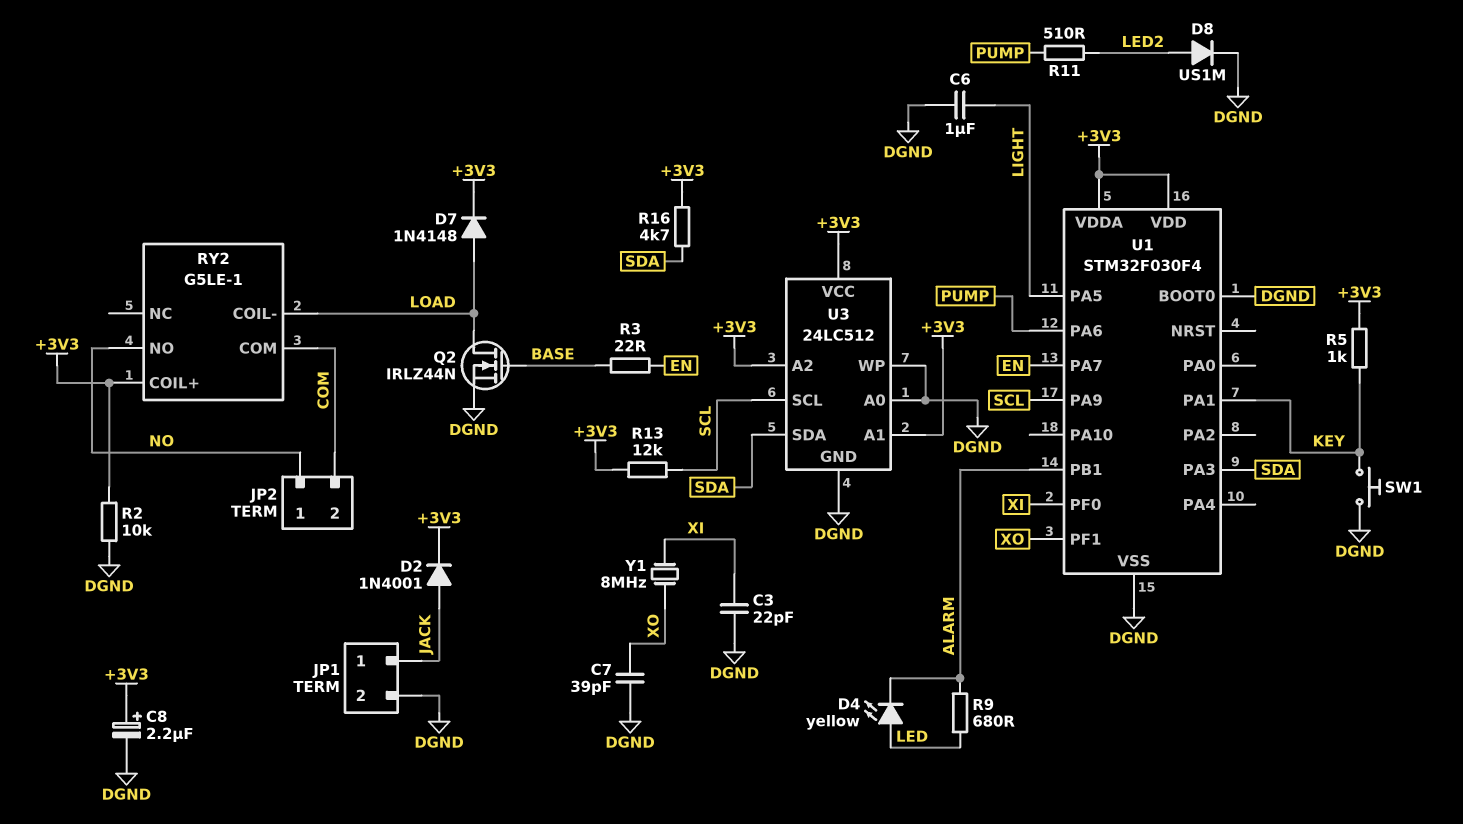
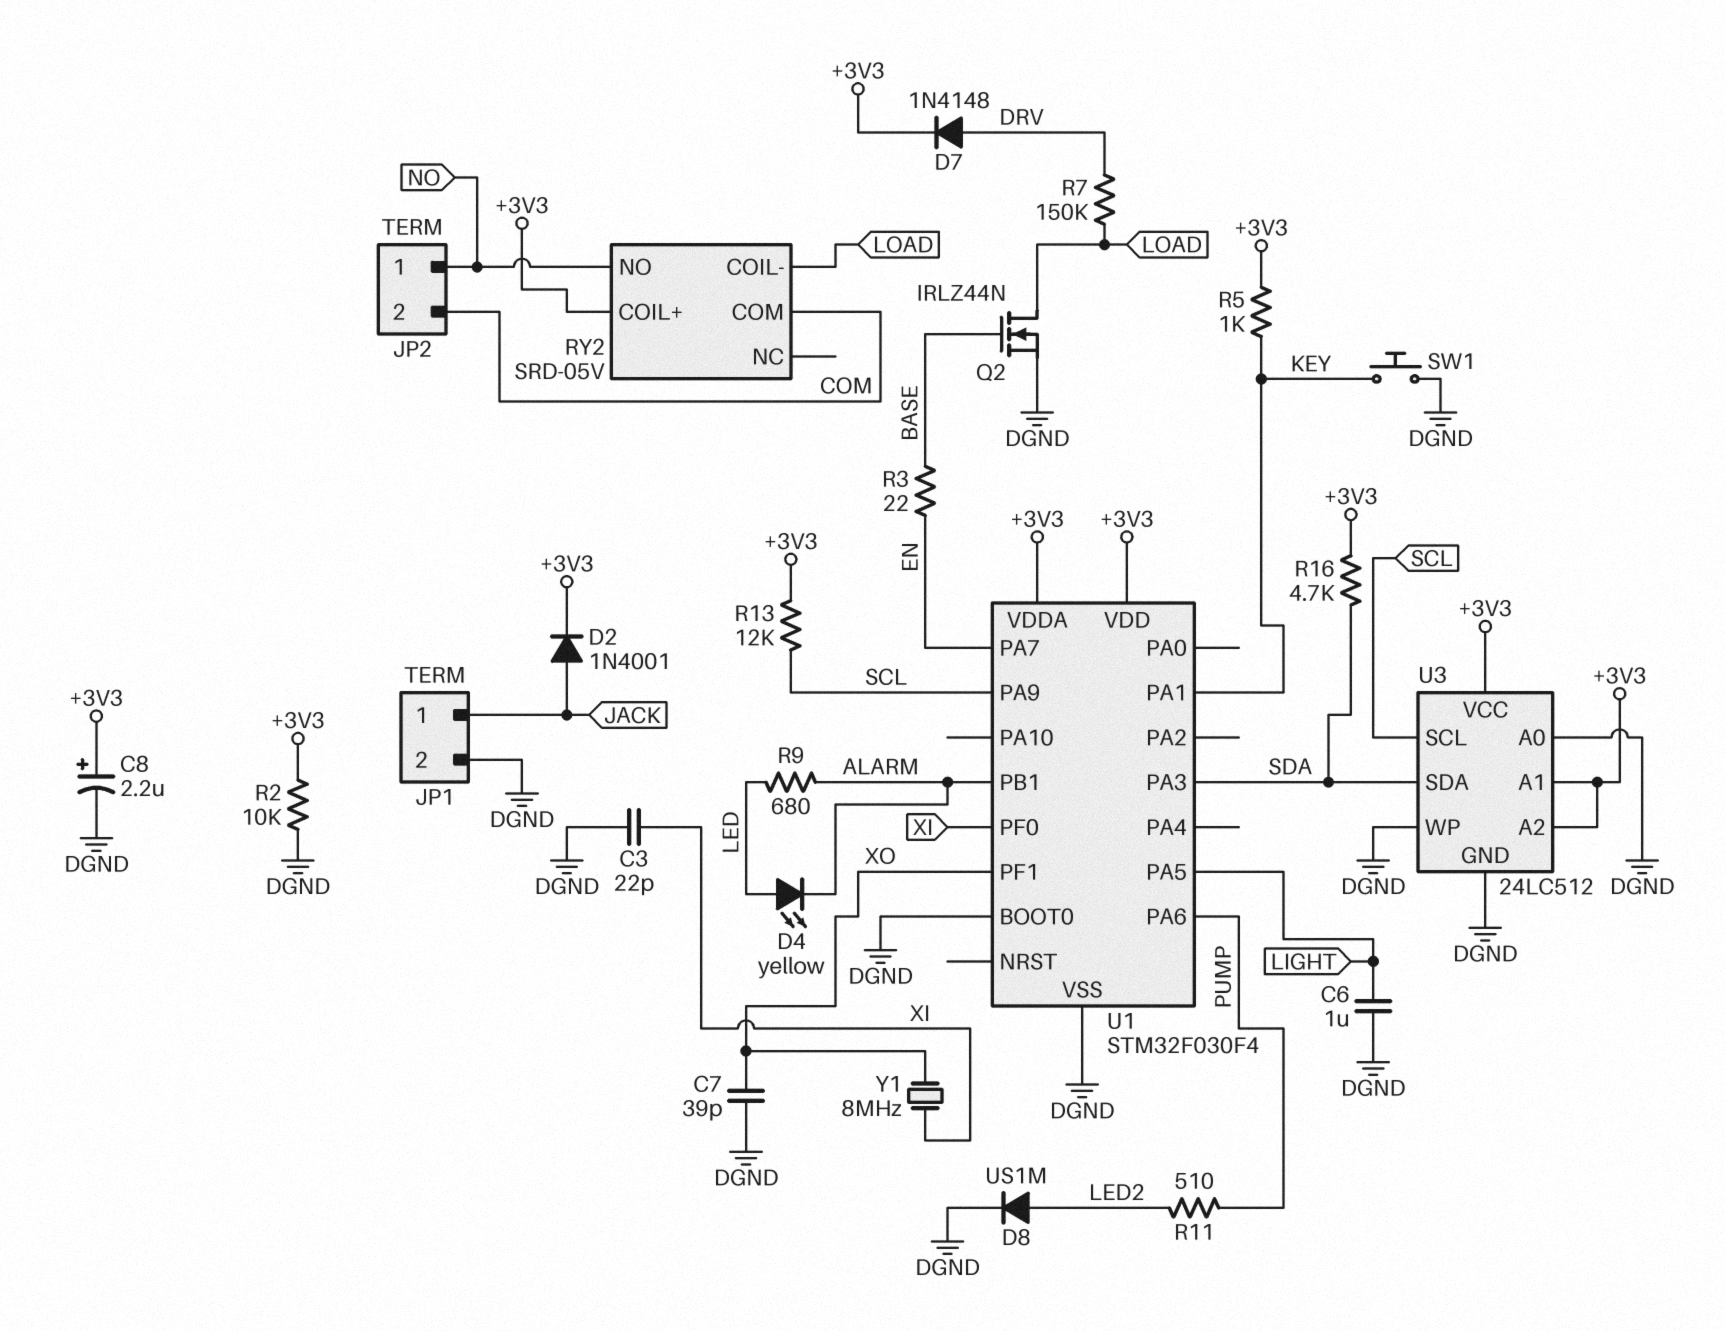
D7: diode 1N4148 (A LOAD, K +3V3) -> diode 1N4148 (A DRV, K +3V3)
R7: none -> 150k (DRV, LOAD)
RY2: G5LE-1 -> SRD-05V

